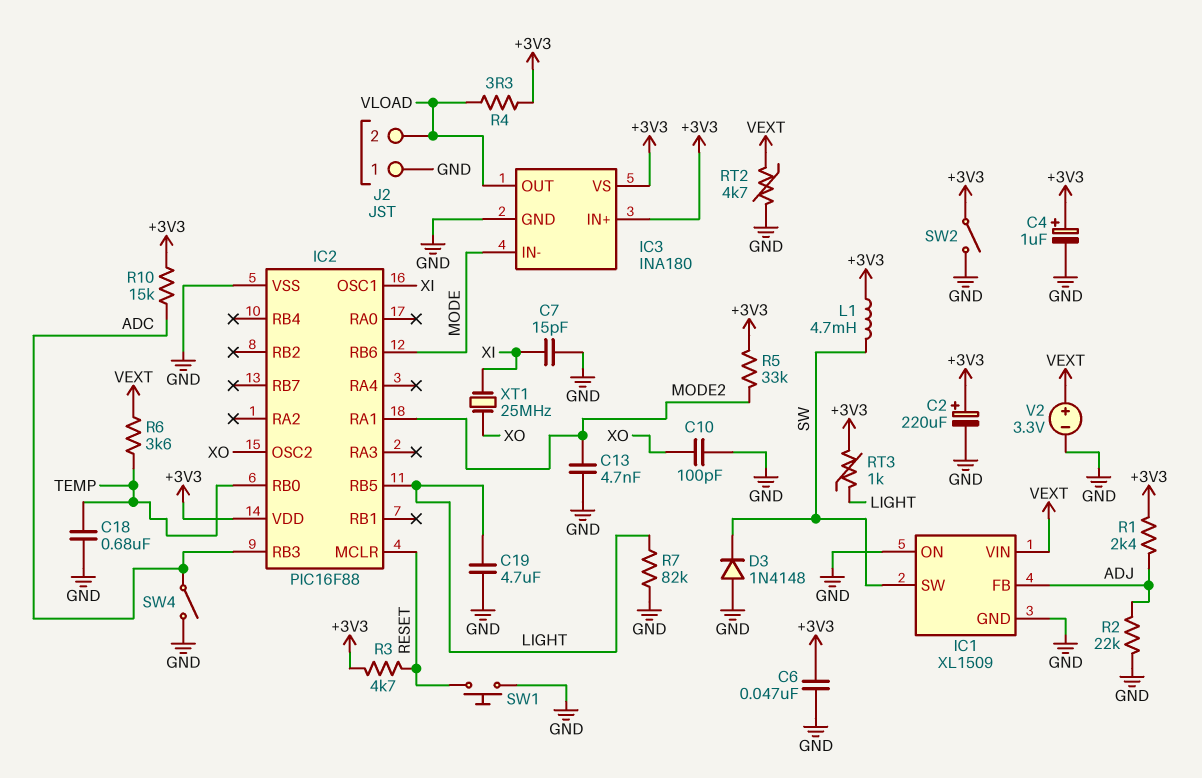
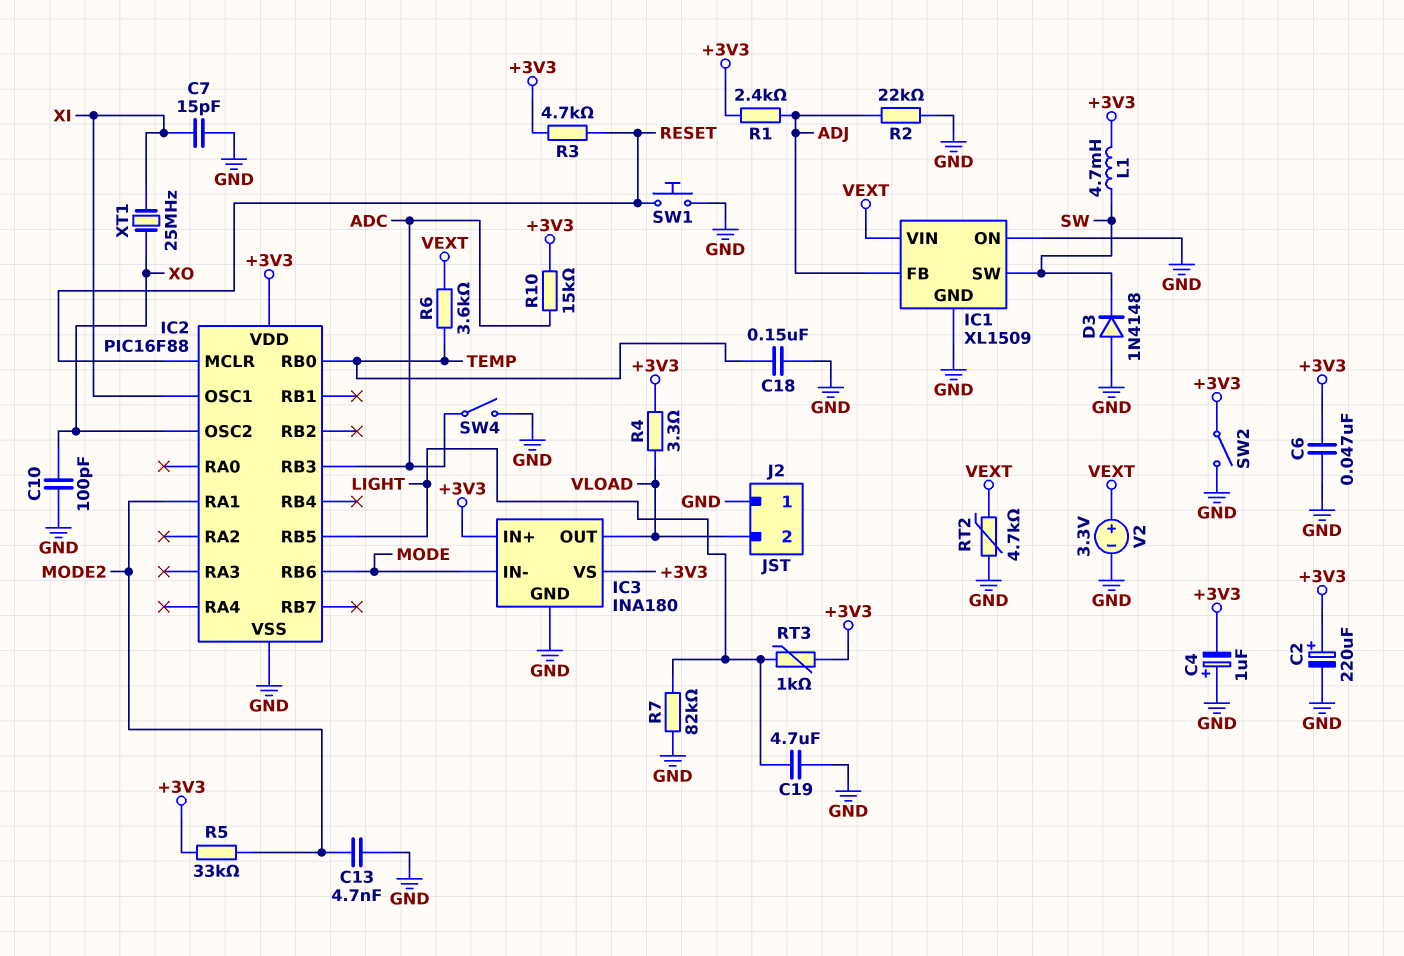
C4: 1uF (plus +3V3, minus GND) -> 1uF (plus GND, minus +3V3)
C18: 680nF (GND, TEMP) -> 150nF (GND, TEMP)

